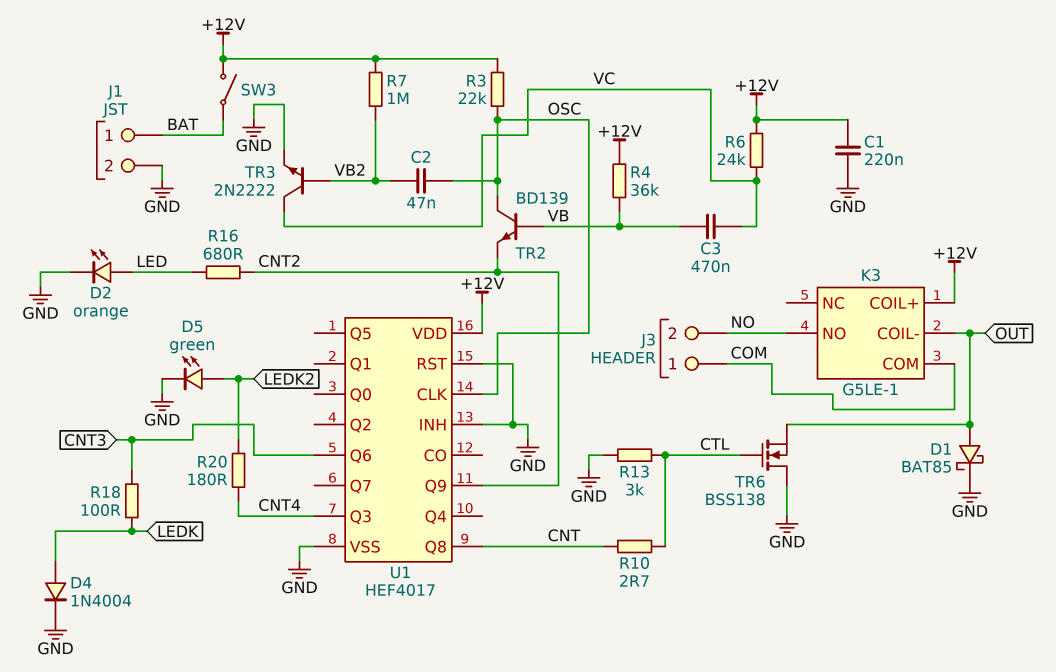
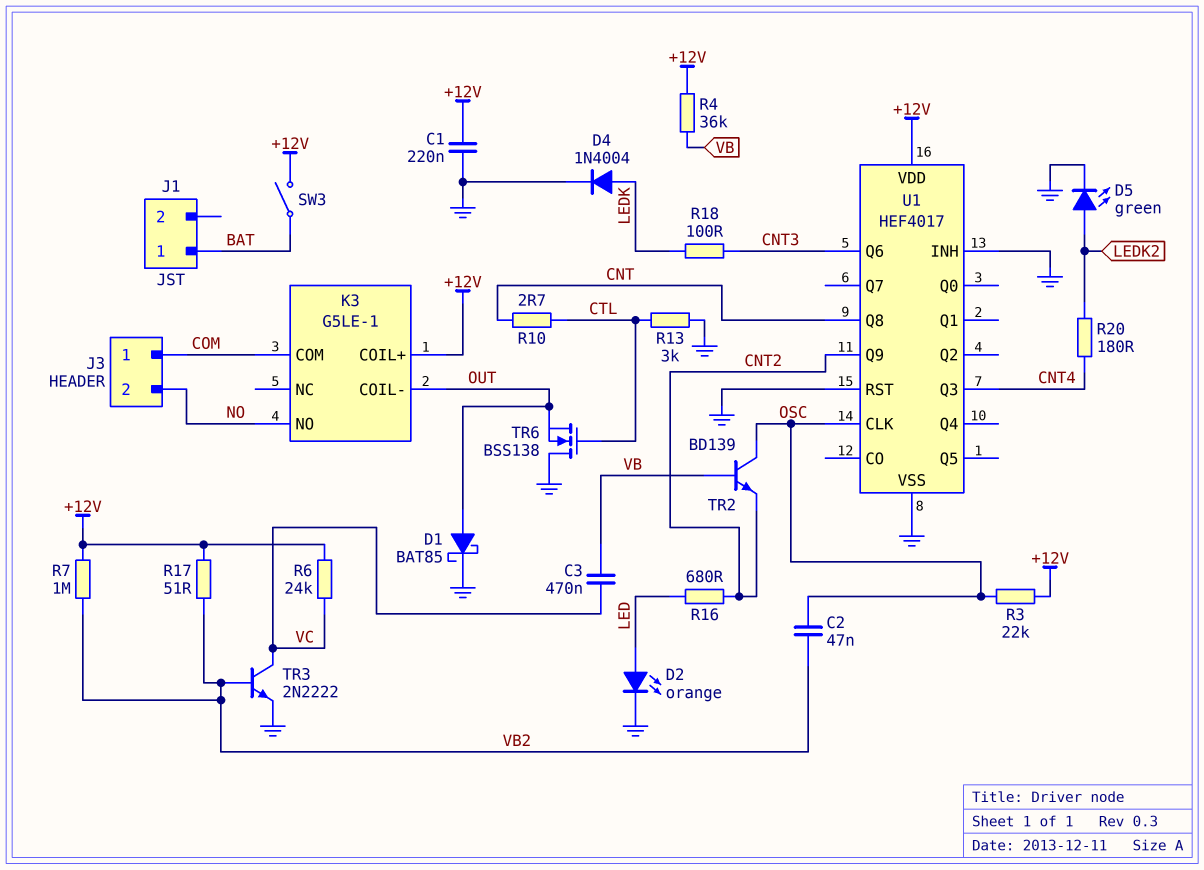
J1 pin 2: GND -> none
R17: none -> 51 (+12V, VB2)

